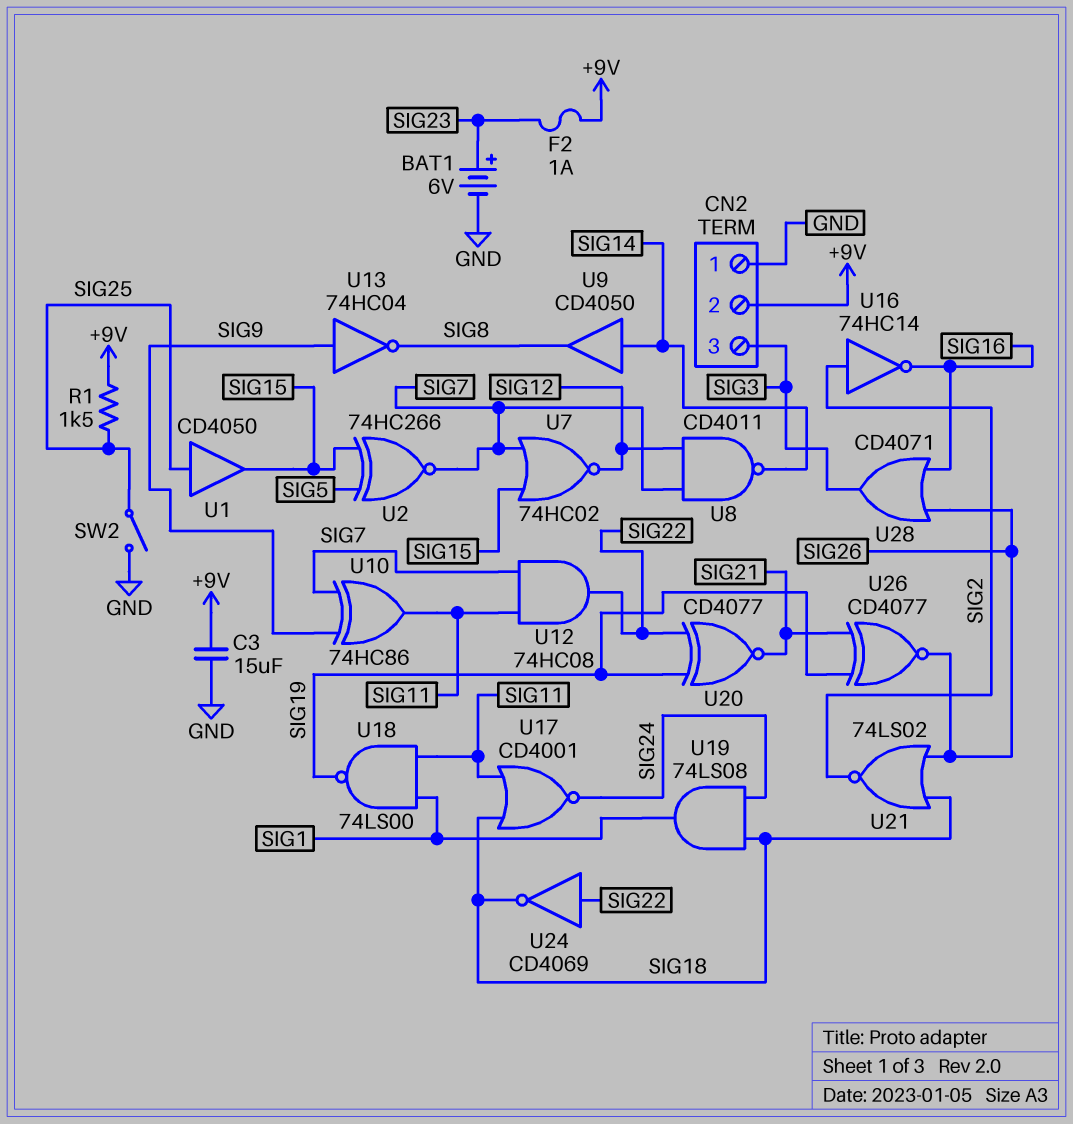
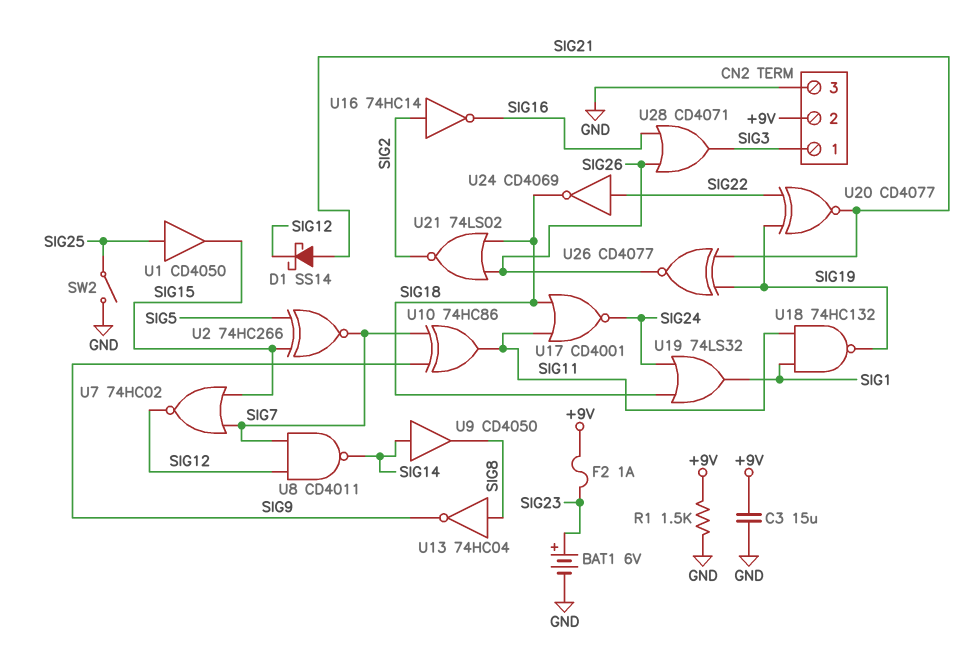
CN2 pin 1: GND -> SIG3
CN2 pin 3: SIG3 -> GND
D1: none -> schottky SS14 (A SIG21, K SIG12)
R1: 1.5k (+9V, SIG25) -> 1.5k (+9V, GND)
U12: AND 74HC08 (in SIG7, in SIG11, out SIG22) -> none
U13: NOT 74HC04 (in SIG9, out SIG8) -> NOT 74HC04 (in SIG8, out SIG9)
U18: NAND 74LS00 (in SIG1, in SIG11, out SIG19) -> NAND 74HC132 (in SIG1, in SIG11, out SIG19)
U19: AND 74LS08 (in SIG18, in SIG24, out SIG1) -> OR 74LS32 (in SIG18, in SIG24, out SIG1)

